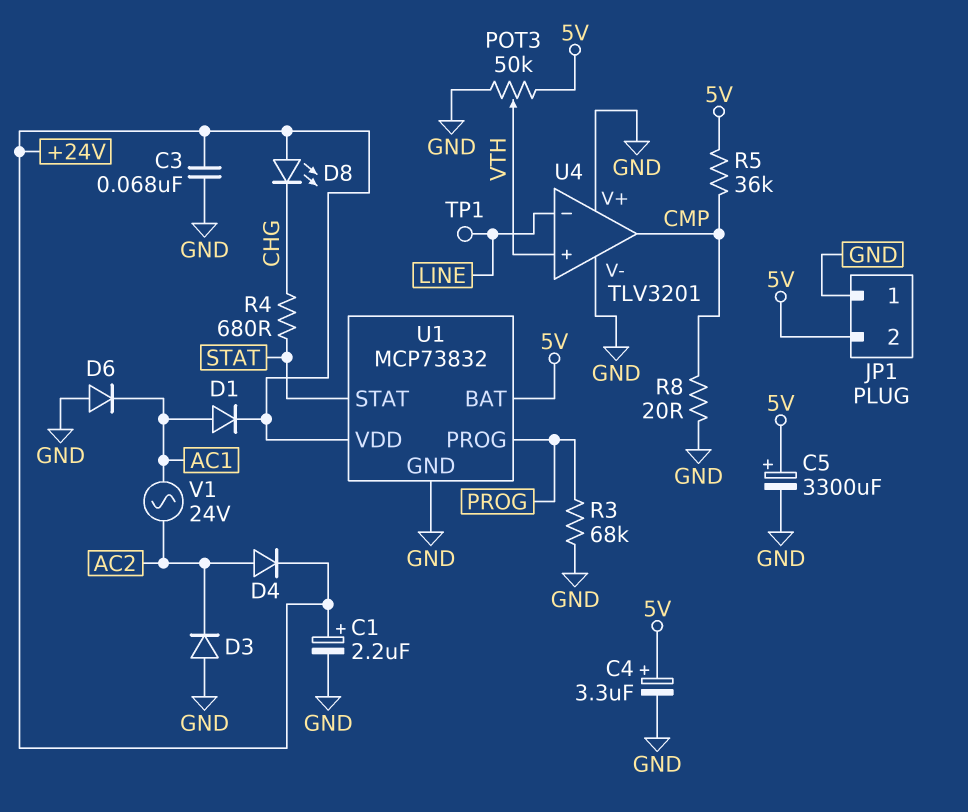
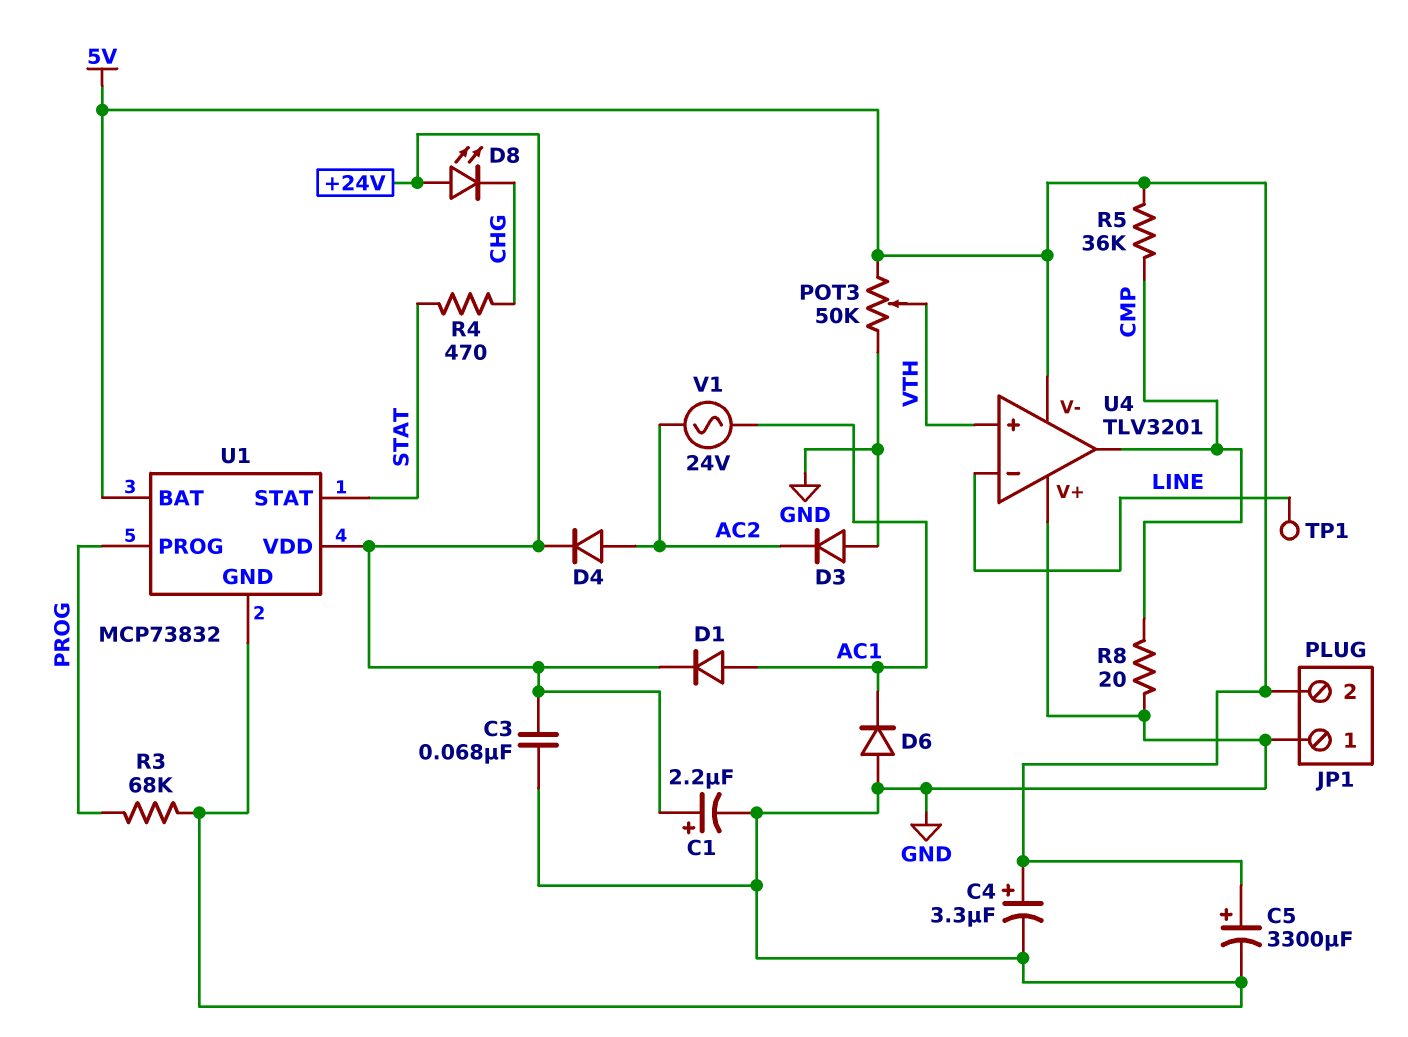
R4: 680 (CHG, STAT) -> 470 (CHG, STAT)
U4 pin V-: GND -> 5V

